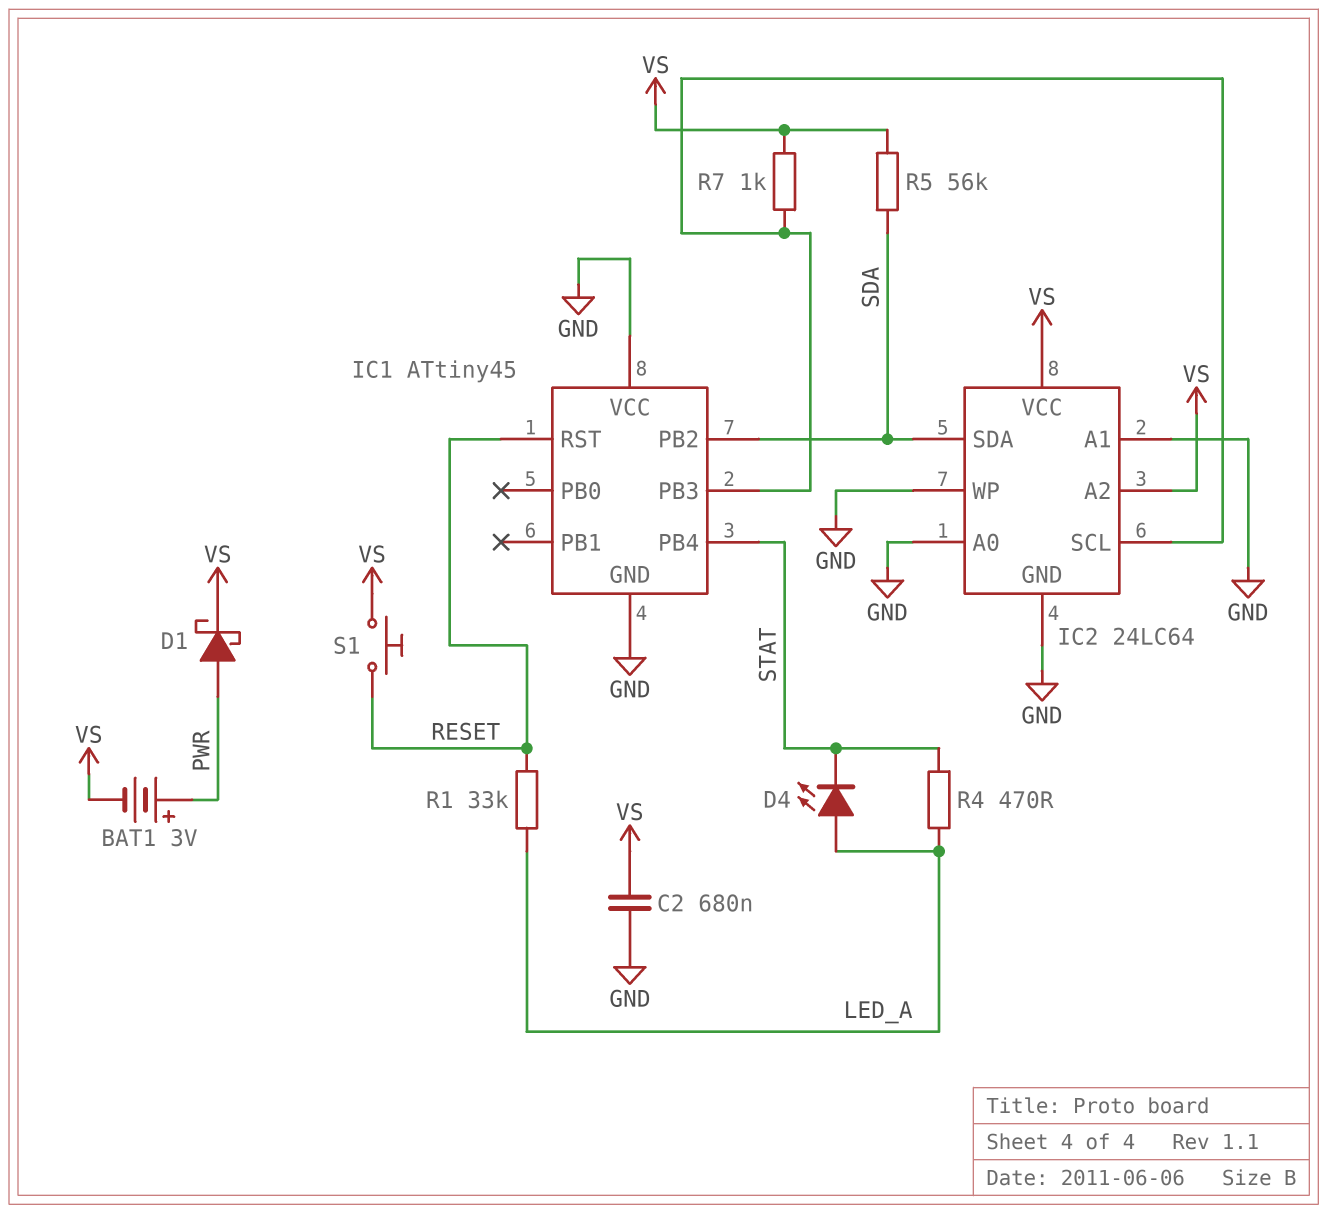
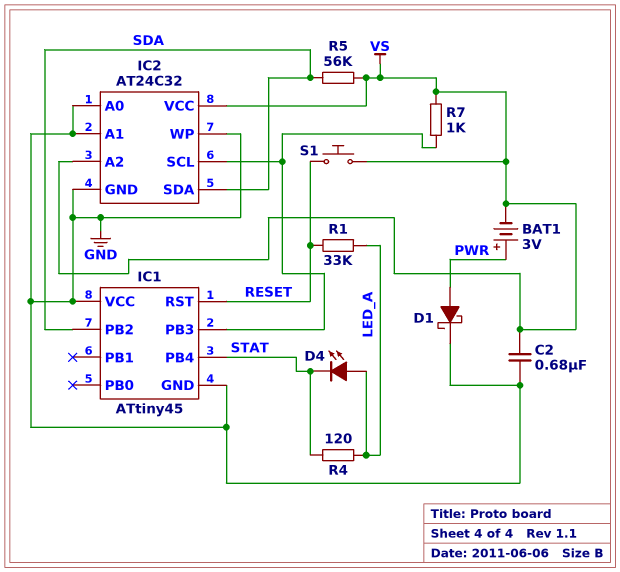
D1: schottky (A PWR, K VS) -> schottky (A PWR, K GND)
IC2: 24LC64 -> AT24C32
R4: 470 (LED_A, STAT) -> 120 (LED_A, STAT)

